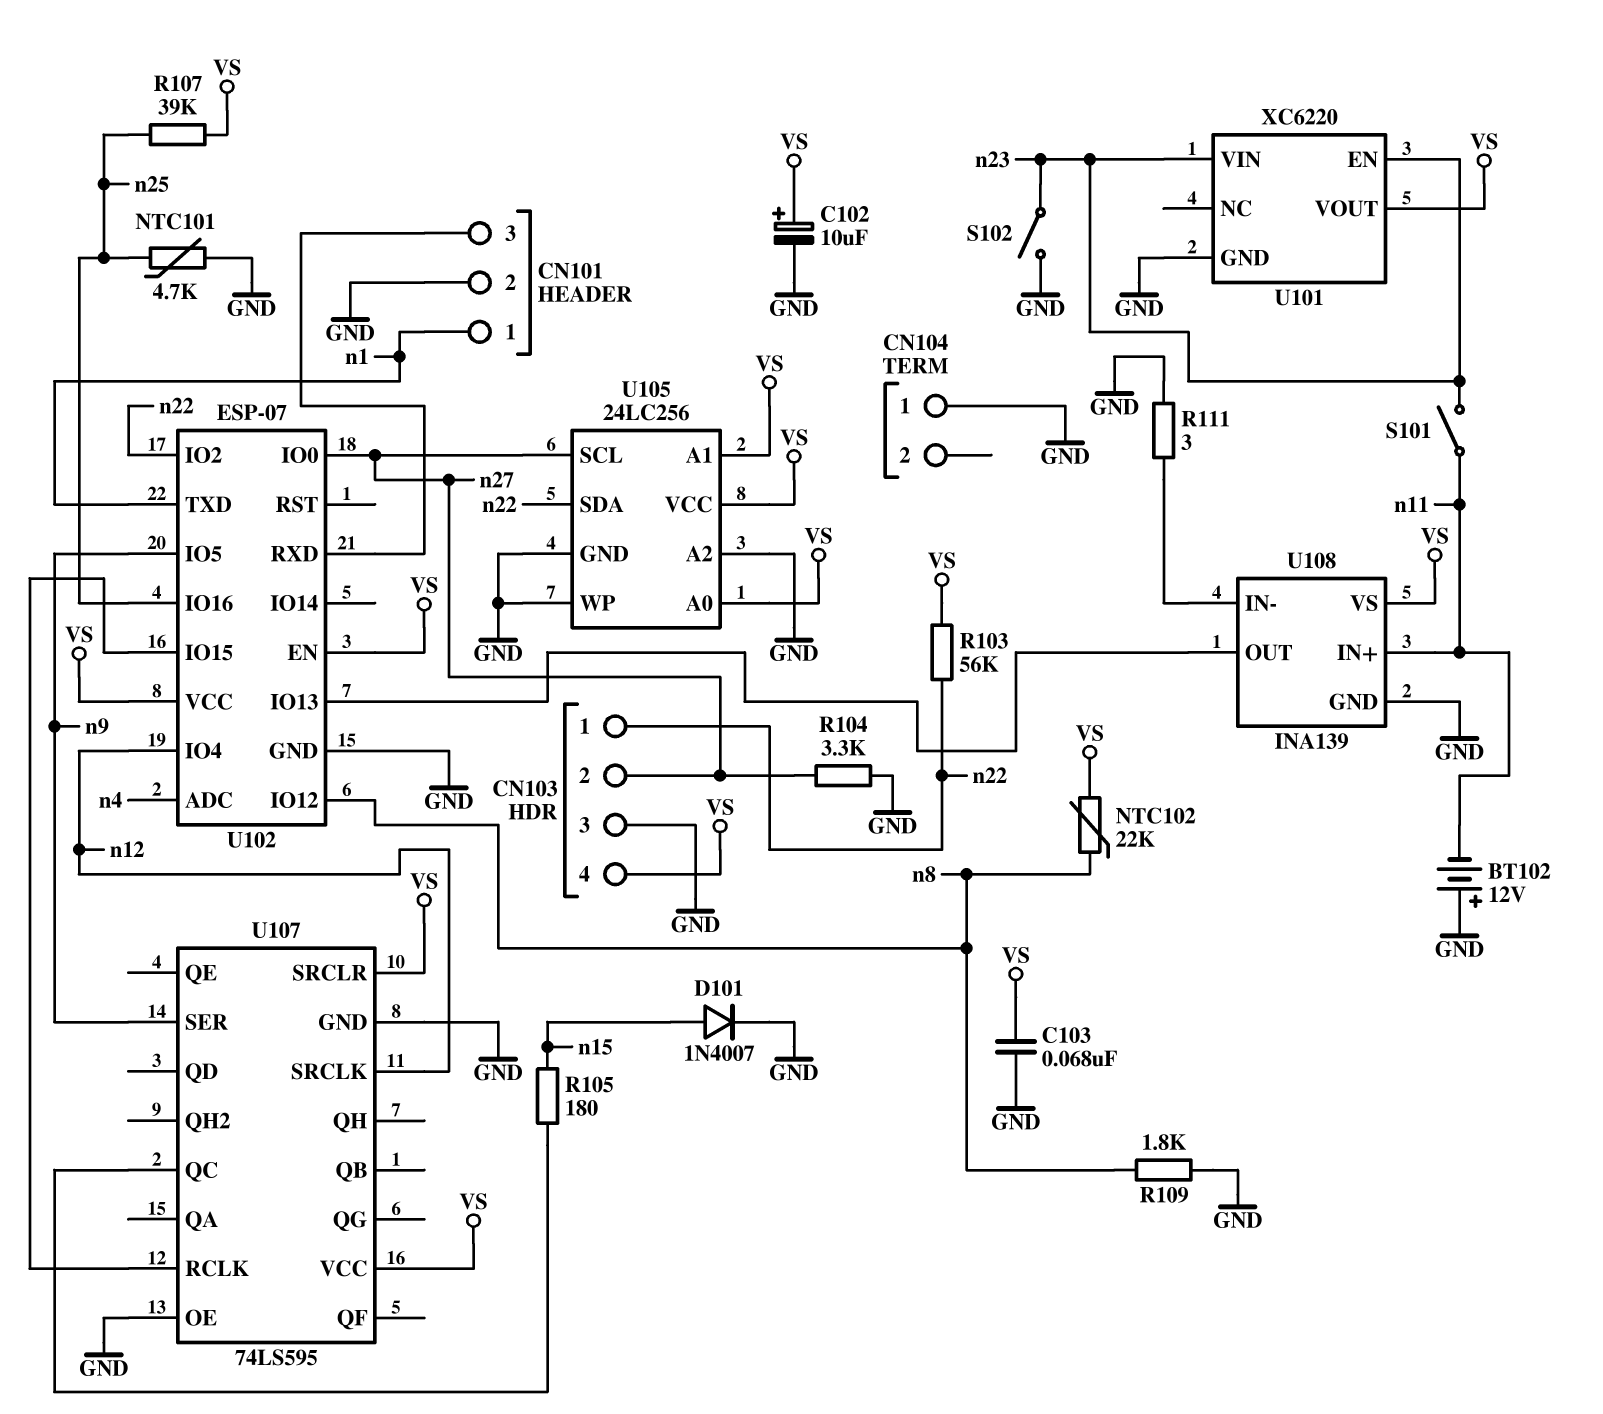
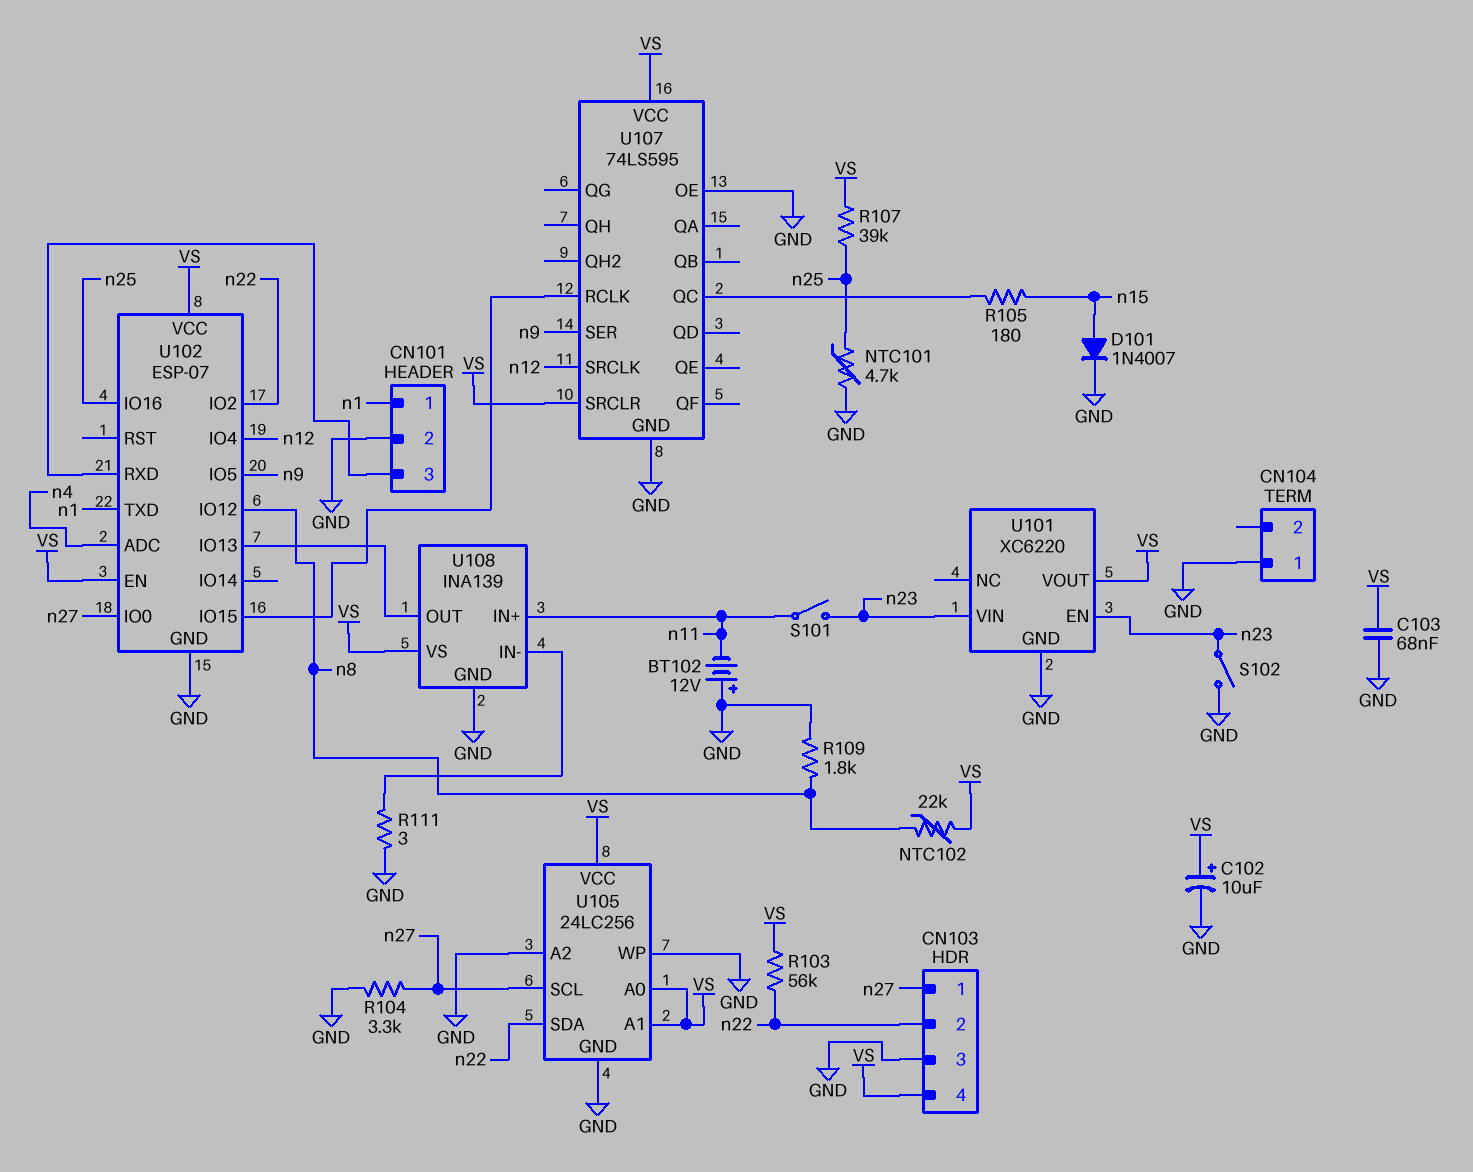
CN103 pin 1: n22 -> n27
CN103 pin 2: n27 -> n22

